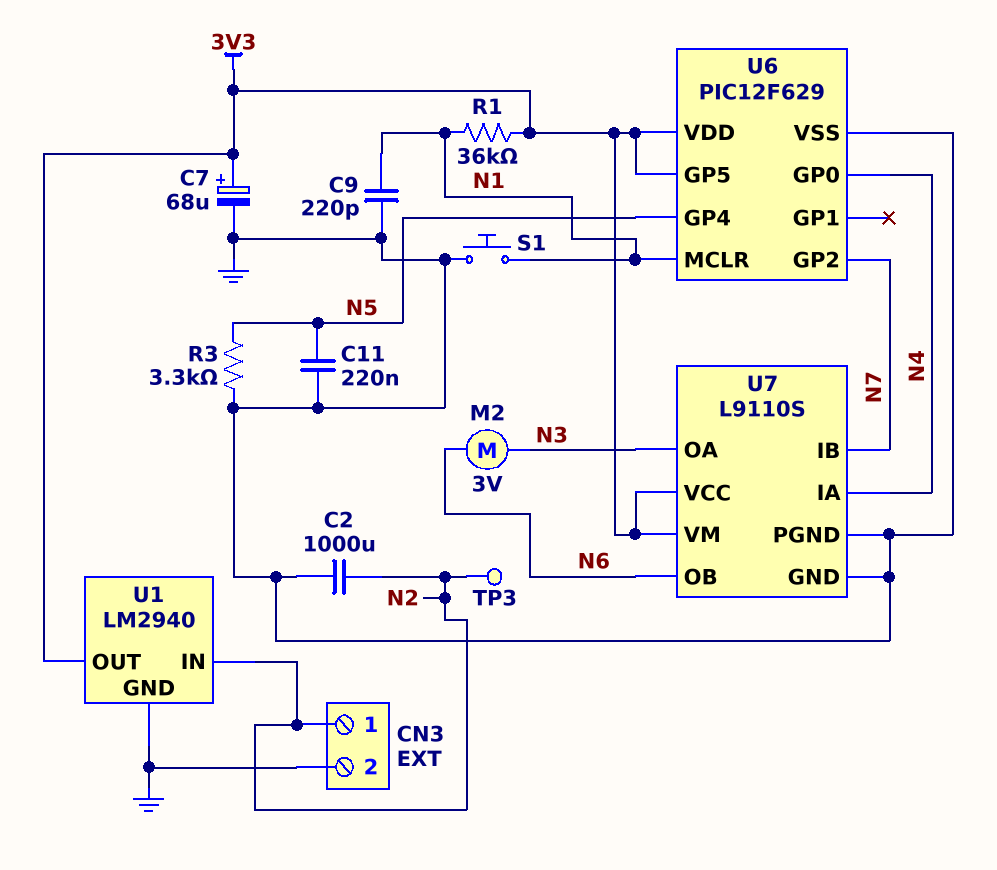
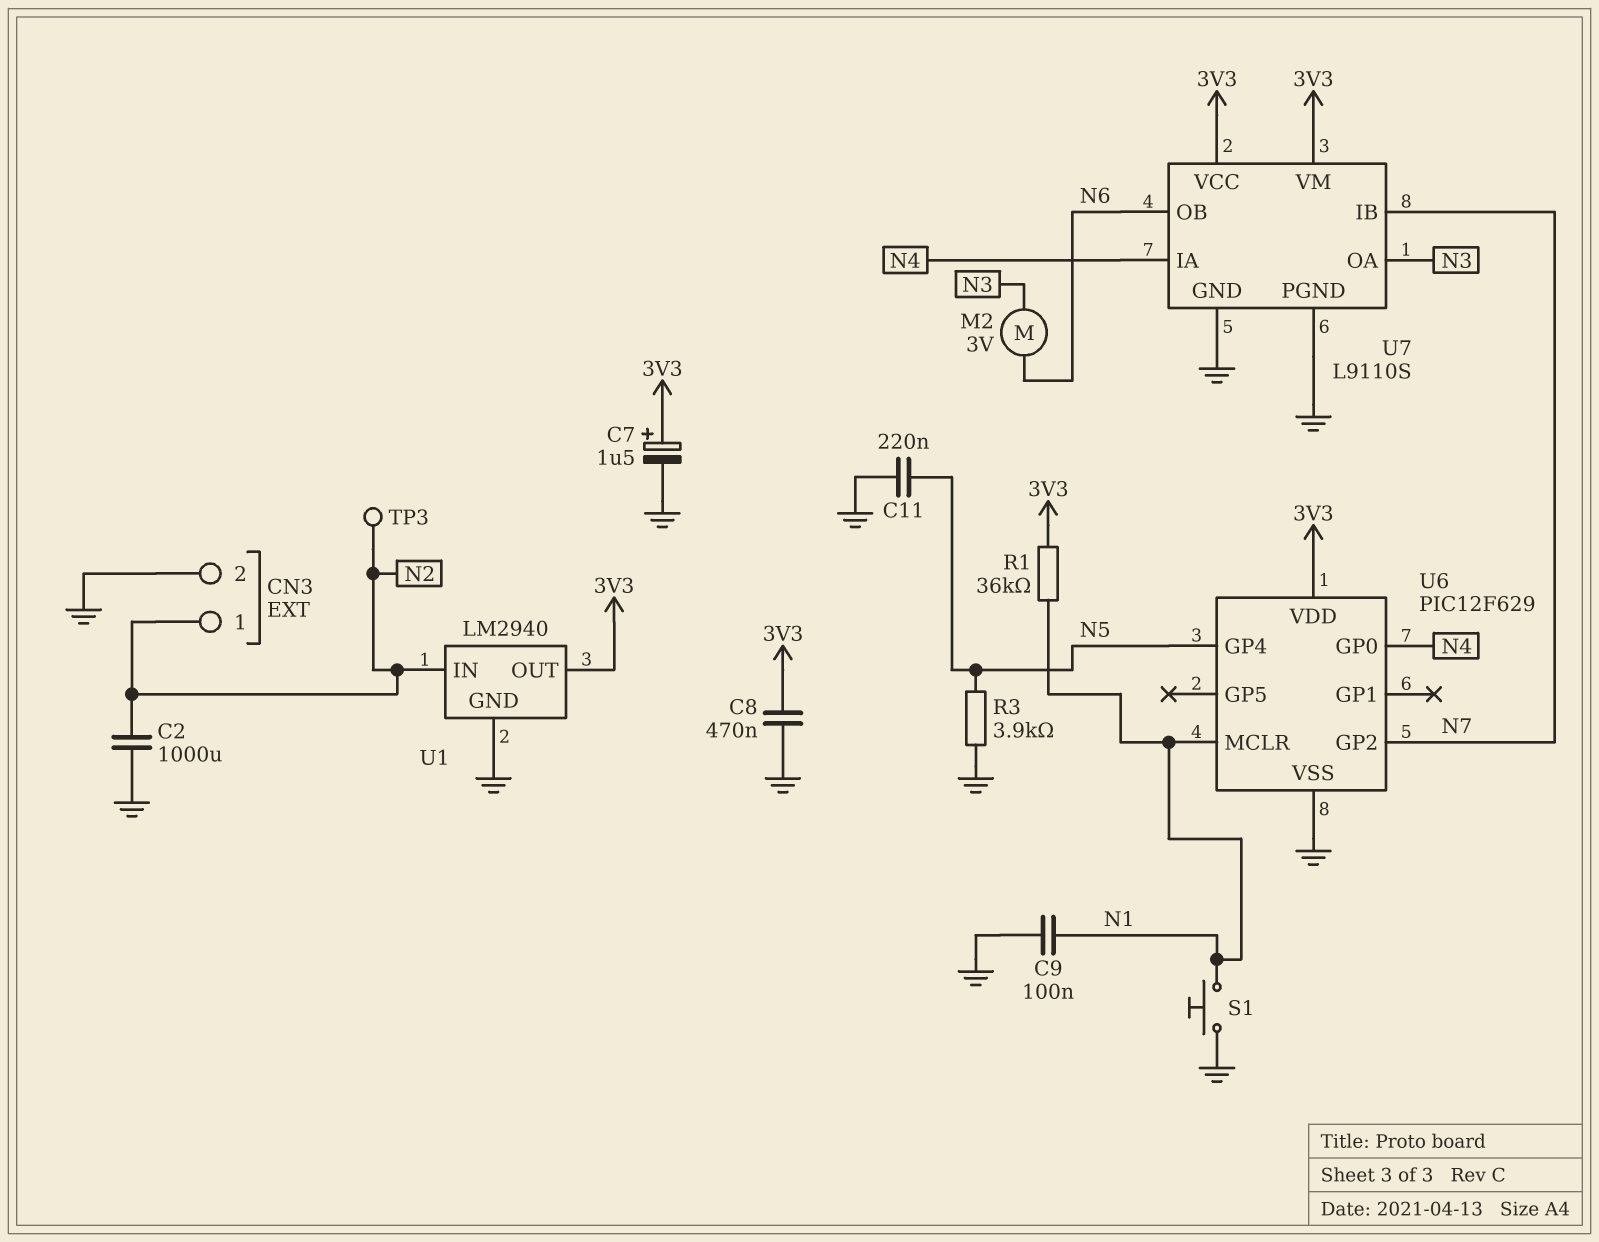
C7: 68uF (plus 3V3, minus GND) -> 1.5uF (plus 3V3, minus GND)
C8: none -> 470nF (3V3, GND)
C9: 220pF (GND, N1) -> 100nF (GND, N1)
R3: 3.3k (GND, N5) -> 3.9k (GND, N5)
U6 pin GP5: 3V3 -> none

